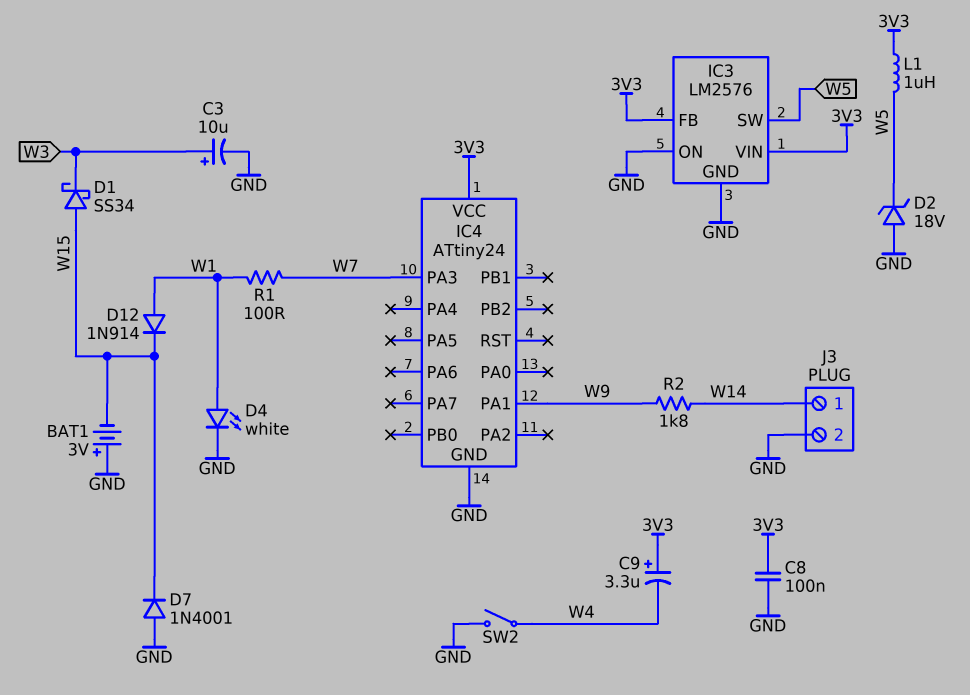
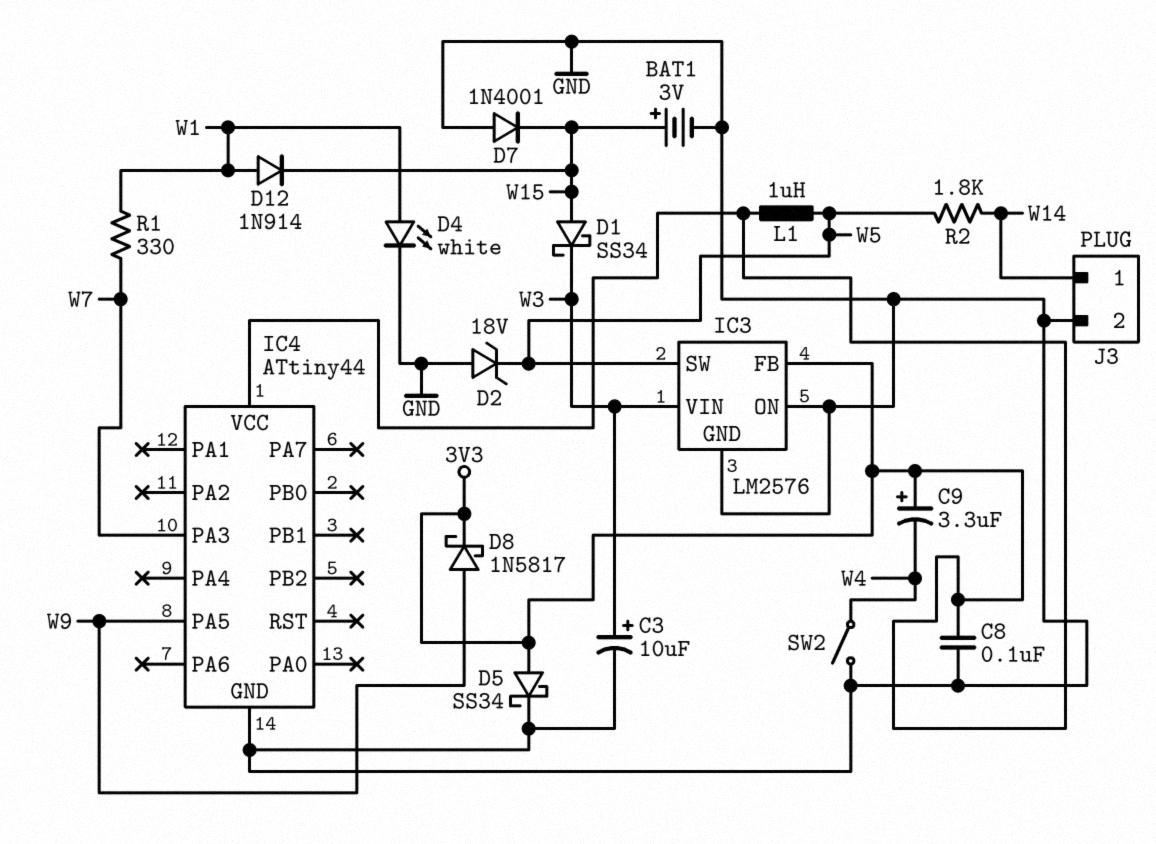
BAT1: 3V (plus GND, minus W15) -> 3V (plus W15, minus GND)
D5: none -> schottky SS34 (A 3V3, K GND)
D8: none -> schottky 1N5817 (A W9, K 3V3)
IC3 pin VIN: 3V3 -> W3
IC4: ATtiny24 -> ATtiny44
IC4 pin PA1: W9 -> none
IC4 pin PA5: none -> W9
R1: 100 (W1, W7) -> 330 (W1, W7)
R2: 1.8k (W9, W14) -> 1.8k (W5, W14)

